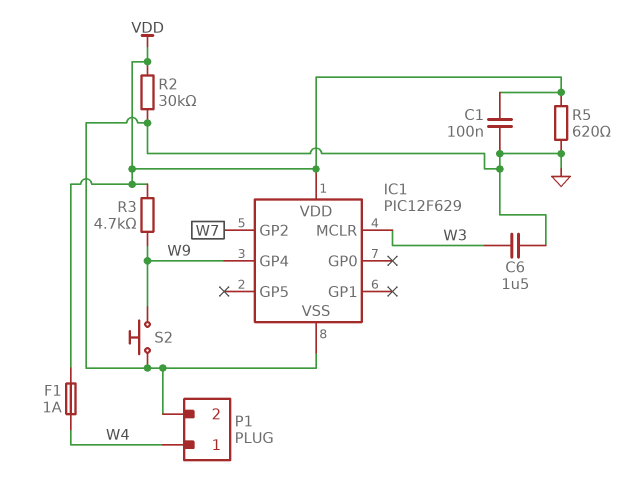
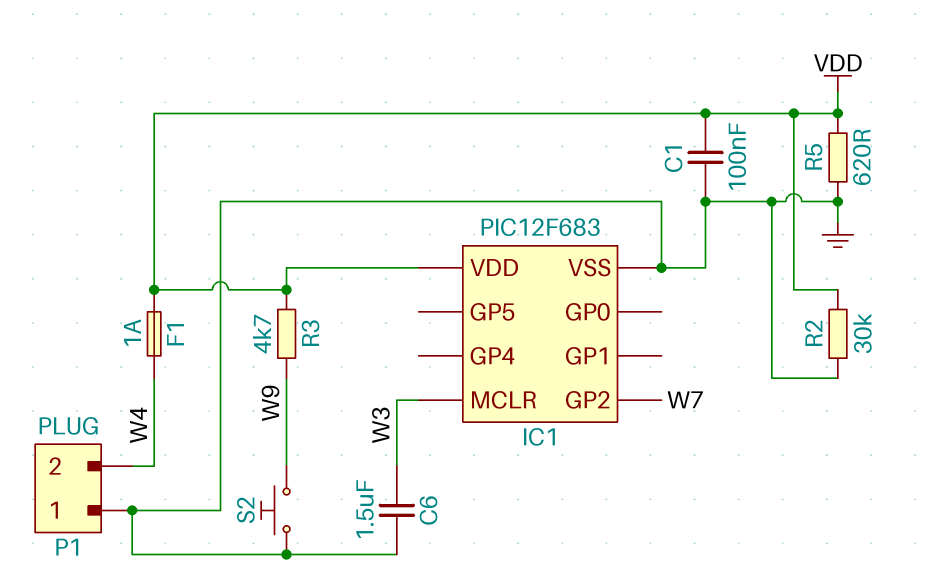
IC1: PIC12F629 -> PIC12F683
IC1 pin GP4: W9 -> none
P1 pin 1: W4 -> GND
P1 pin 2: GND -> W4

